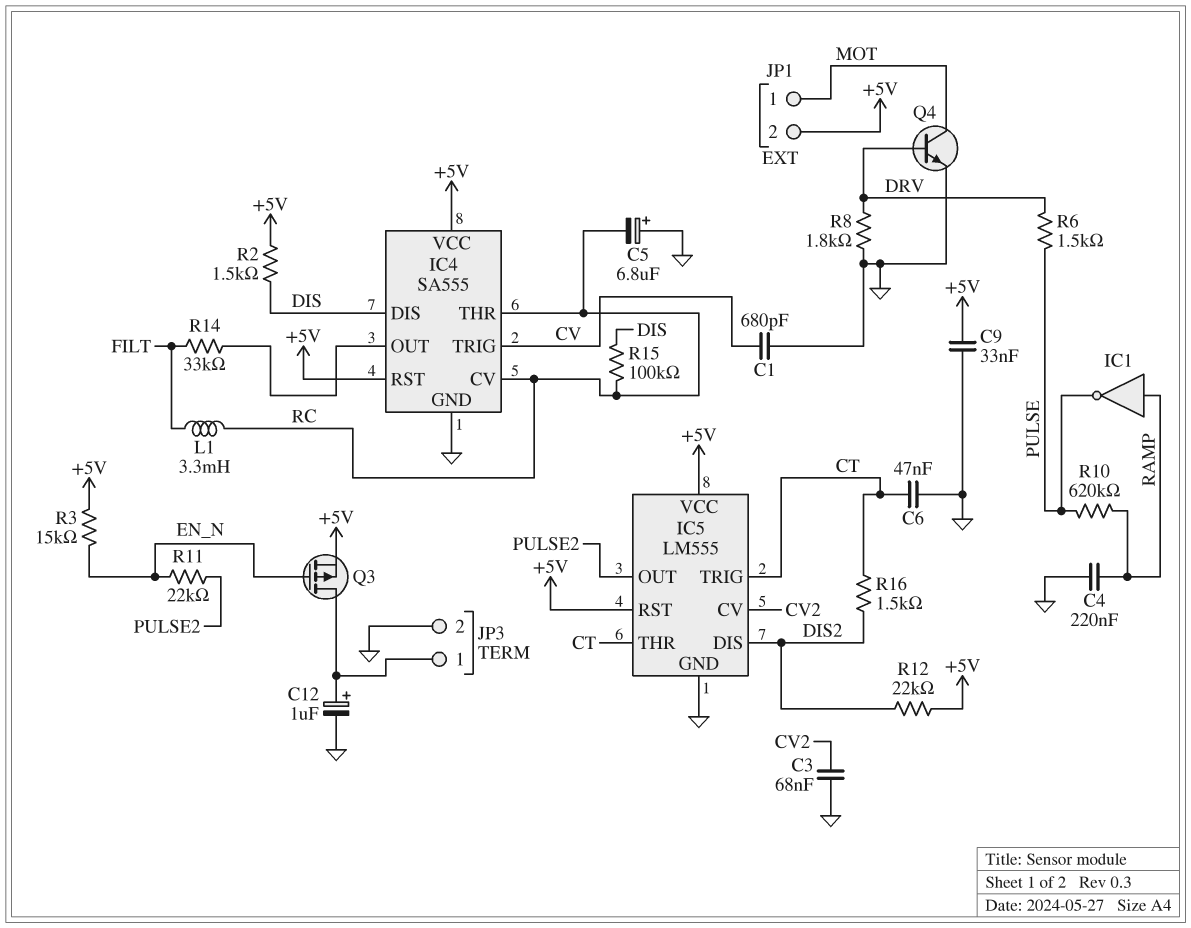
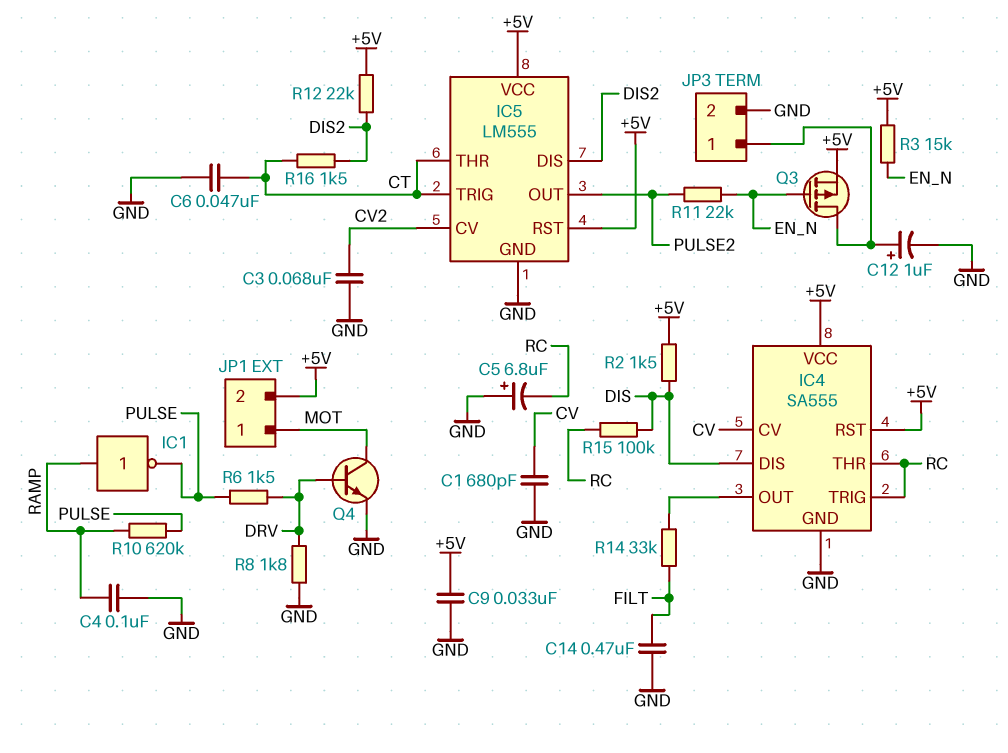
C4: 220nF (GND, RAMP) -> 100nF (GND, RAMP)
C14: none -> 470nF (FILT, GND)
IC4 pin CV: RC -> CV
IC4 pin TRIG: CV -> RC
L1: 3.3mH (FILT, RC) -> none

